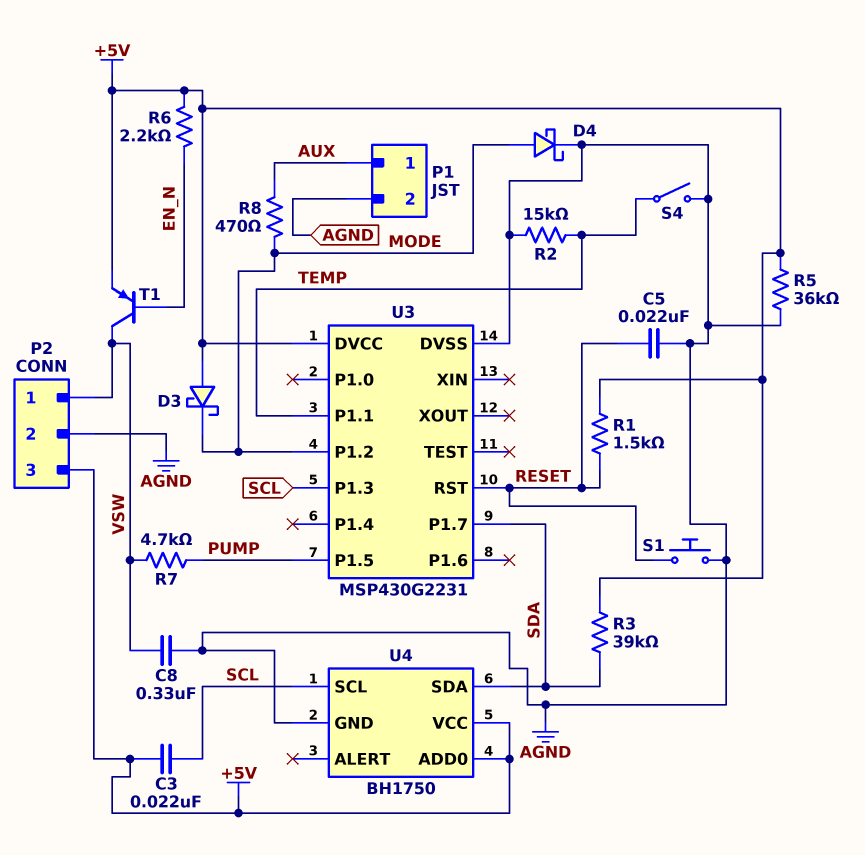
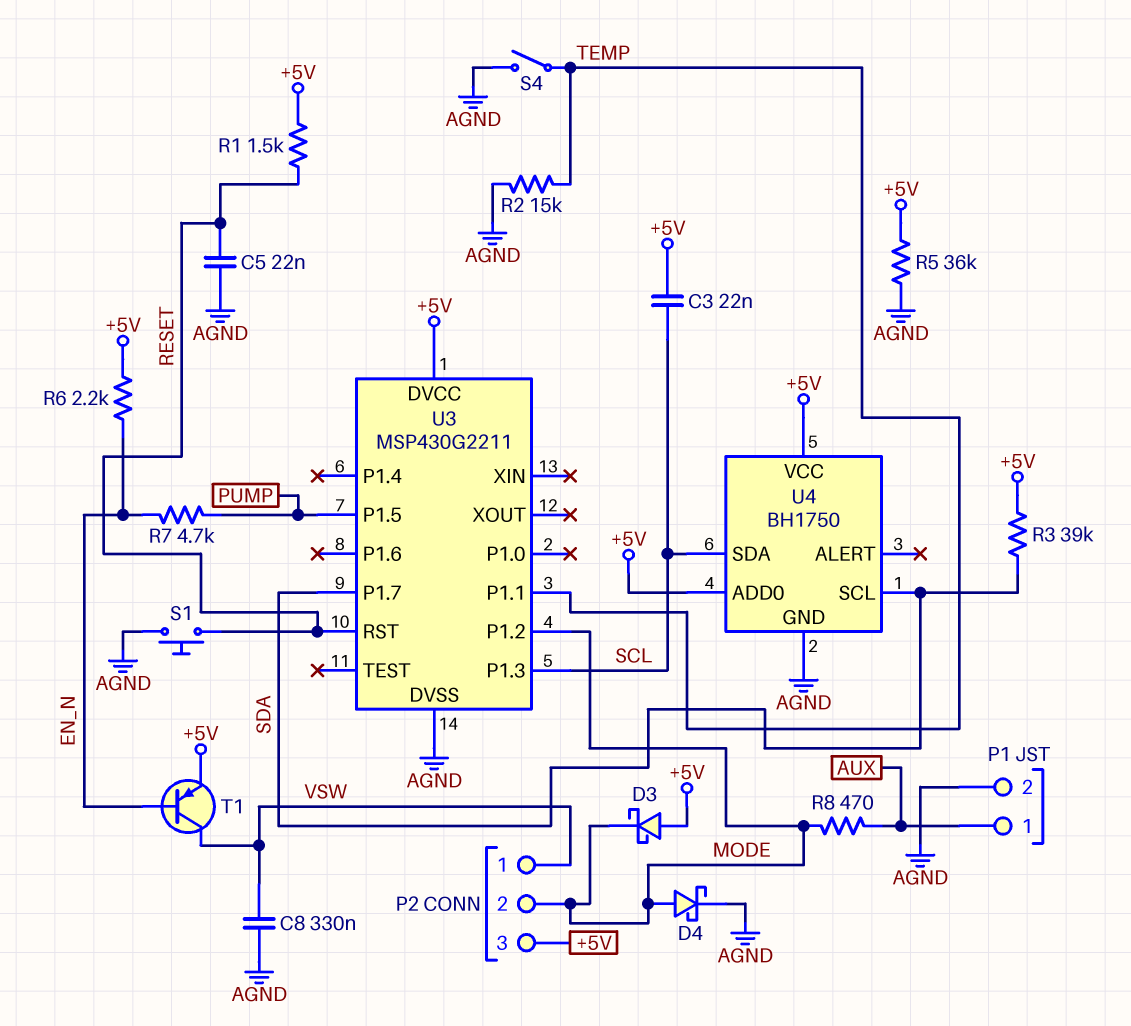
P2 pin 2: AGND -> MODE
R7: 4.7k (PUMP, VSW) -> 4.7k (EN_N, PUMP)
U3: MSP430G2231 -> MSP430G2211
U4 pin SCL: SCL -> SDA
U4 pin SDA: SDA -> SCL

